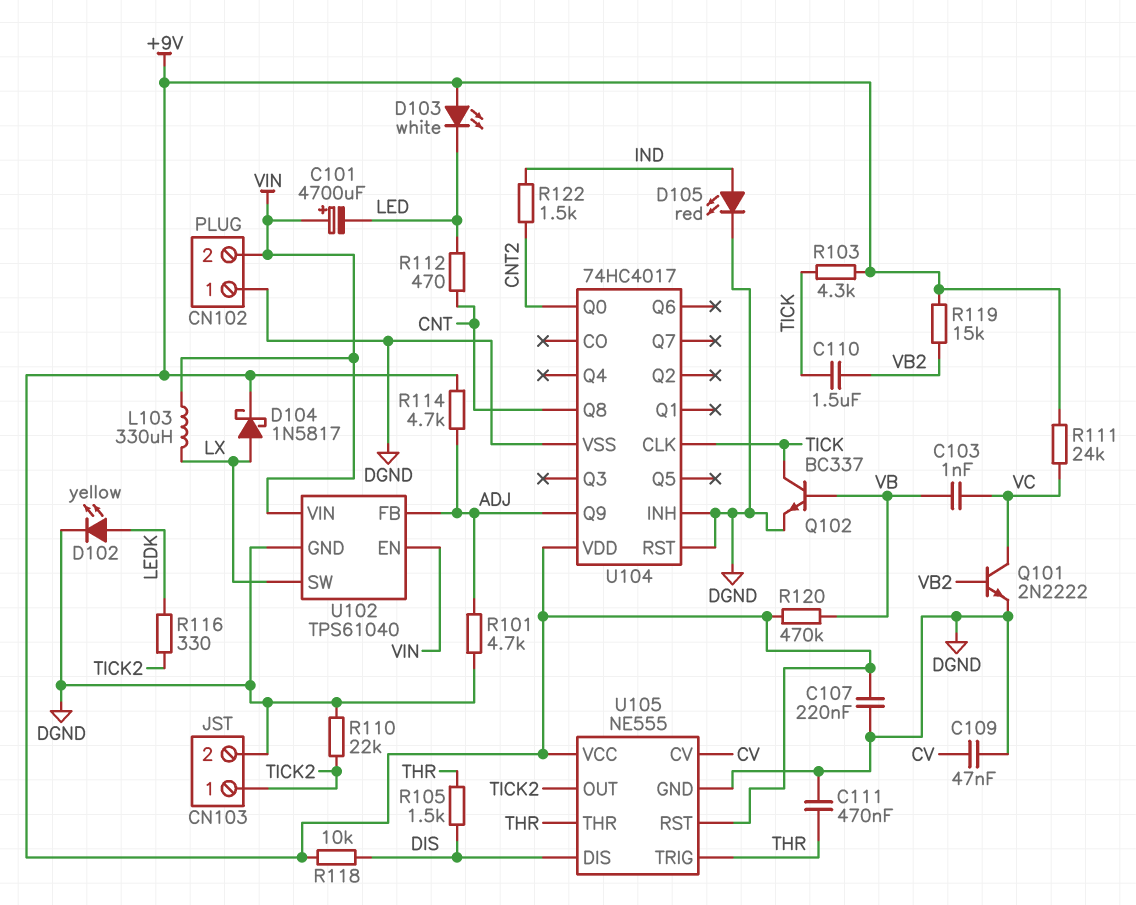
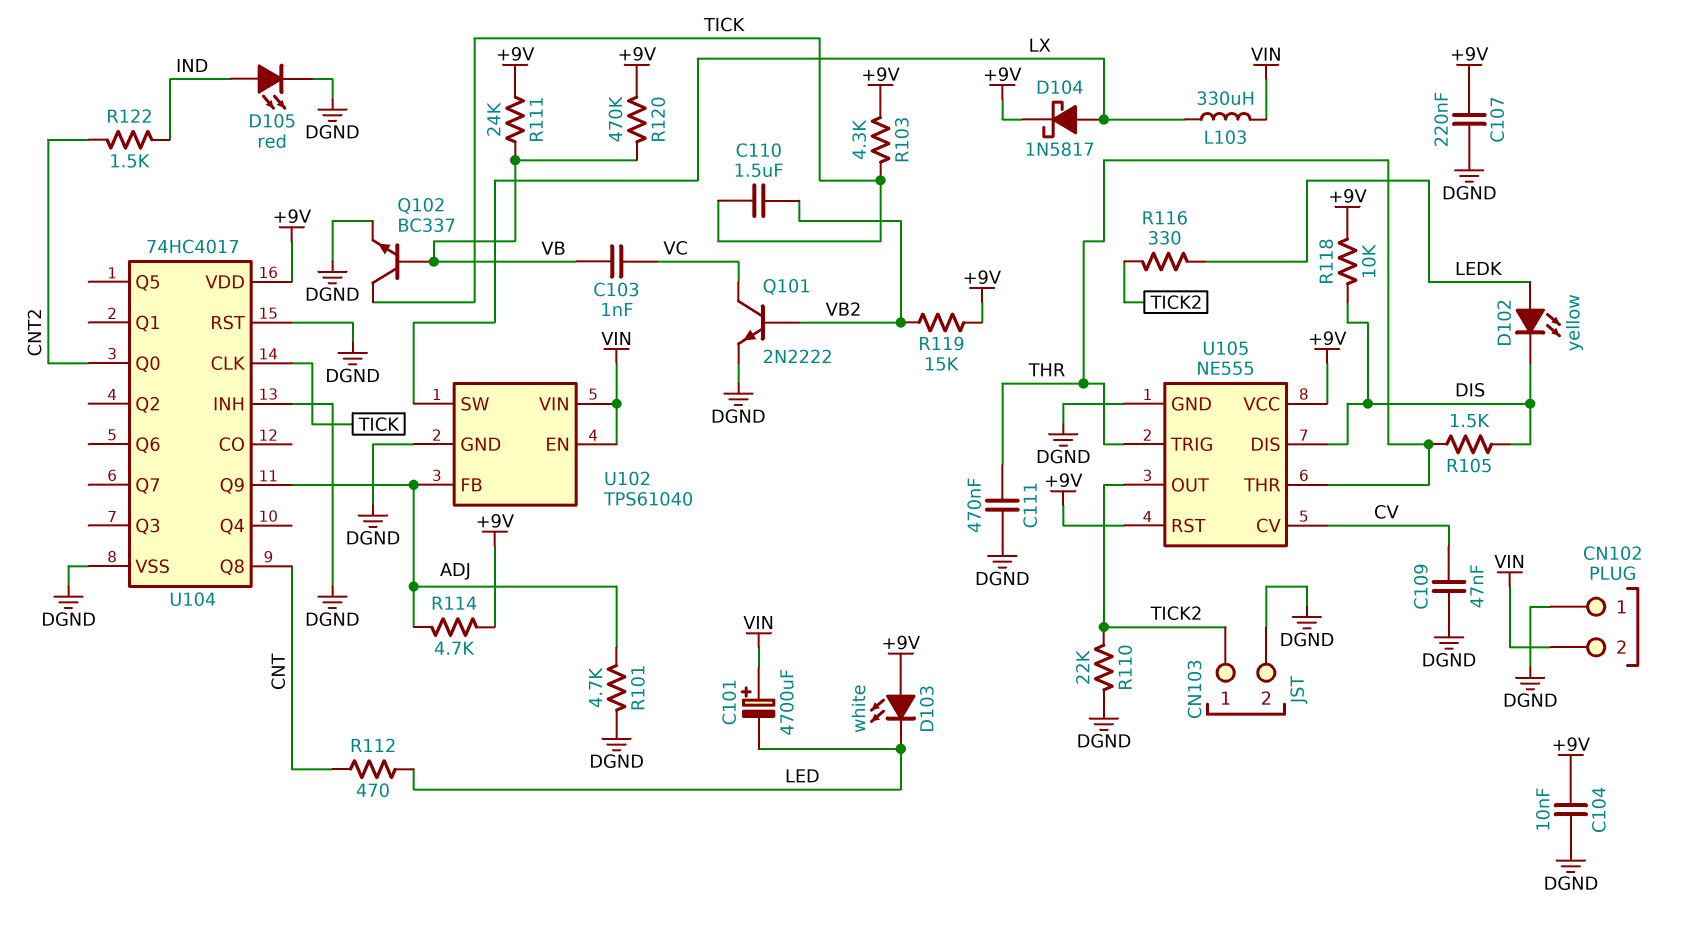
C104: none -> 10nF (+9V, DGND)
D102: LED yellow (A LEDK, K DGND) -> LED yellow (A LEDK, K DIS)
R111: 24k (+9V, VC) -> 24k (+9V, VB)

